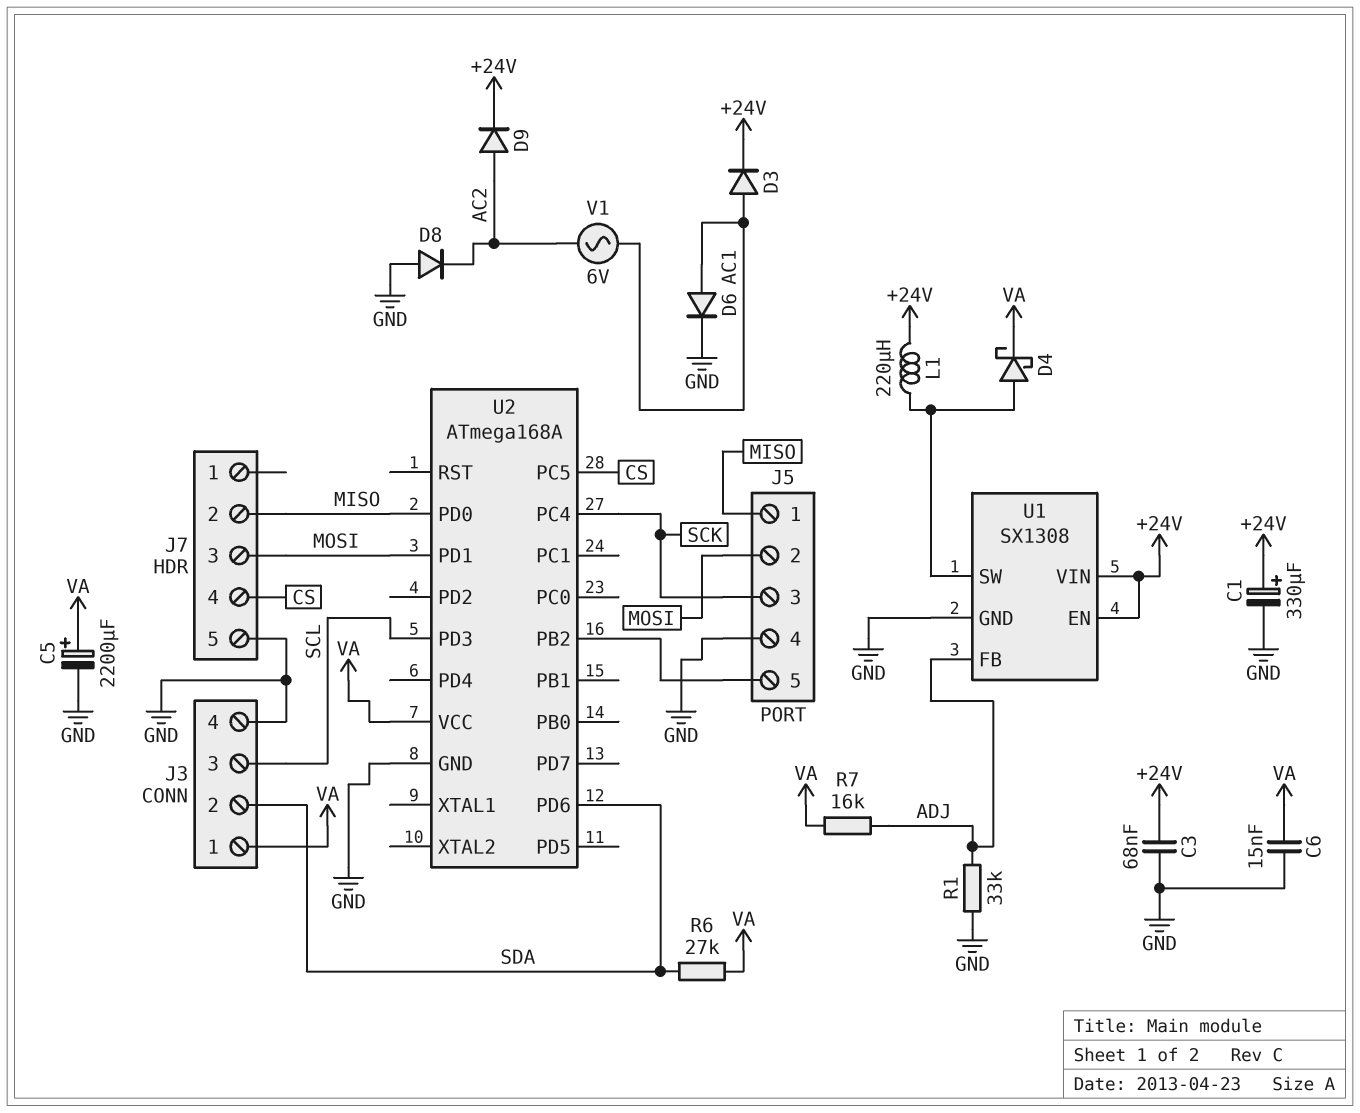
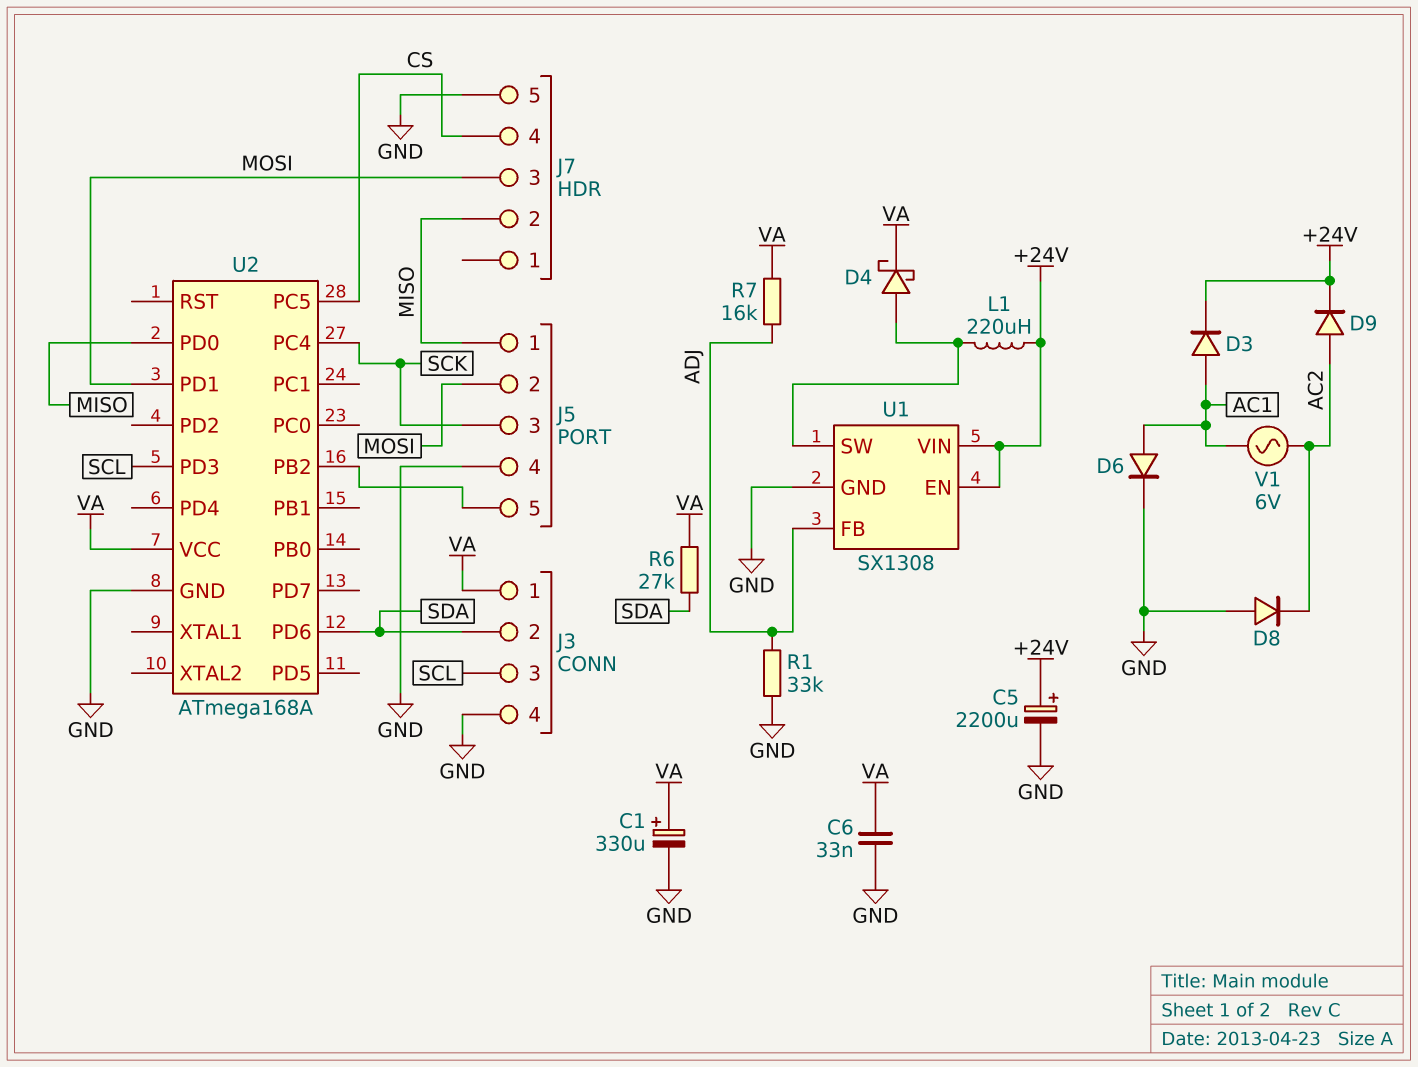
C1: 330uF (plus +24V, minus GND) -> 330uF (plus VA, minus GND)
C3: 68nF (+24V, GND) -> none
C5: 2200uF (plus VA, minus GND) -> 2200uF (plus +24V, minus GND)
C6: 15nF (GND, VA) -> 33nF (GND, VA)

